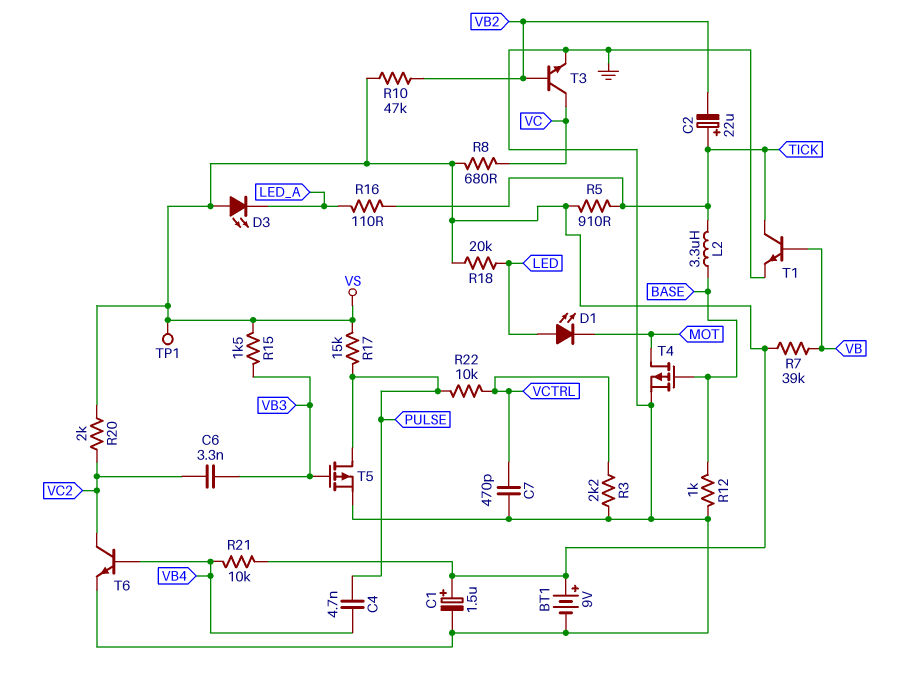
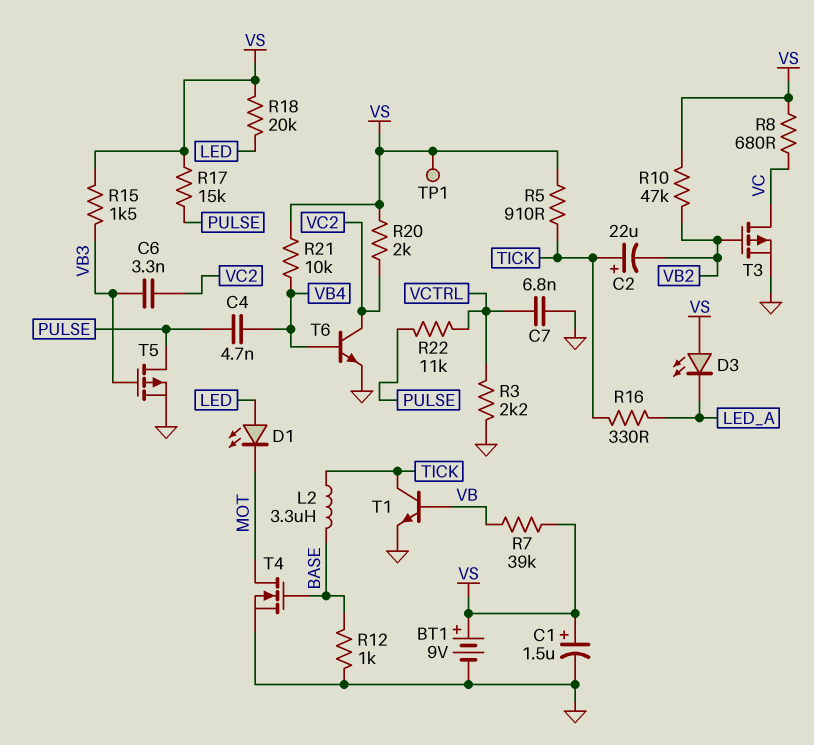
C7: 470pF (GND, VCTRL) -> 6.8nF (GND, VCTRL)
R16: 110 (LED_A, TICK) -> 330 (LED_A, TICK)
R22: 10k (PULSE, VCTRL) -> 11k (PULSE, VCTRL)
T3: NPN (B VB2, C VC, E GND) -> PMOS (G VB2, D VC, S GND)
T4: PMOS (G BASE, D MOT, S GND) -> NMOS (G BASE, D MOT, S GND)

